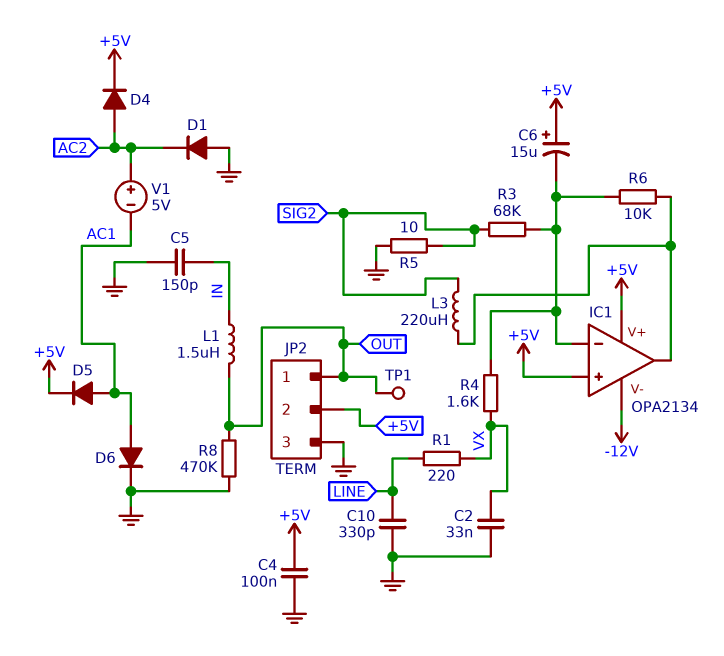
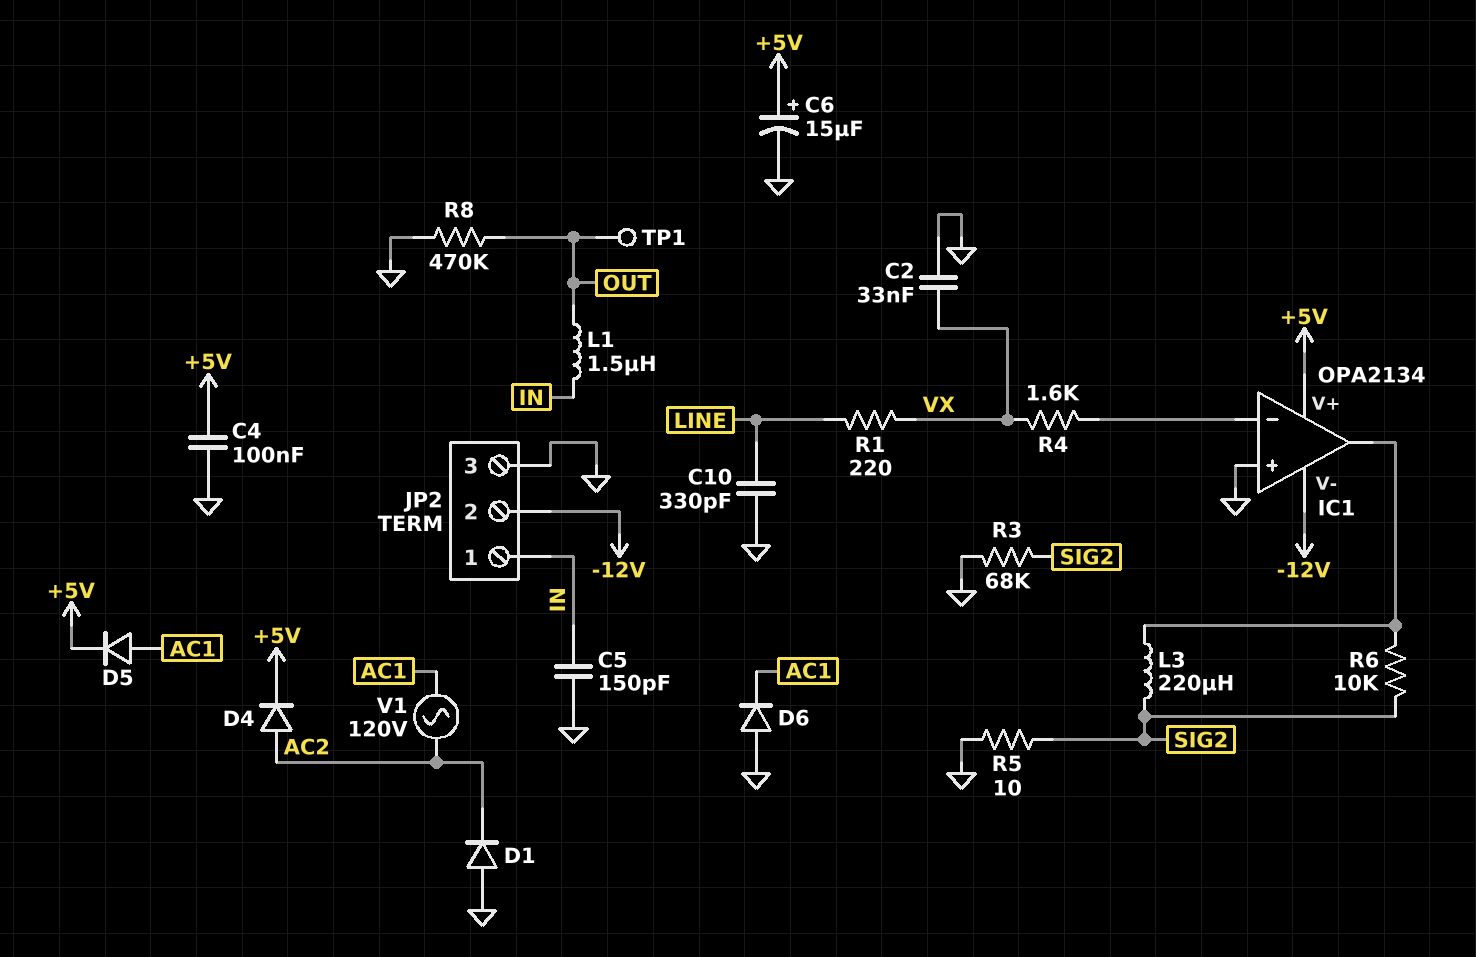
C6: 15uF (plus +5V, minus IC1/in-) -> 15uF (plus +5V, minus GND)
D6: diode (A AC1, K GND) -> diode (A GND, K AC1)
IC1 pin in+: +5V -> GND
JP2 pin 1: OUT -> IN
JP2 pin 2: +5V -> -12V
R3: 68k (IC1/in-, SIG2) -> 68k (GND, SIG2)
R6: 10k (IC1/in-, IC1/out) -> 10k (IC1/out, SIG2)
V1: 5V (plus AC2, minus AC1) -> AC 120V (AC1, AC2)

